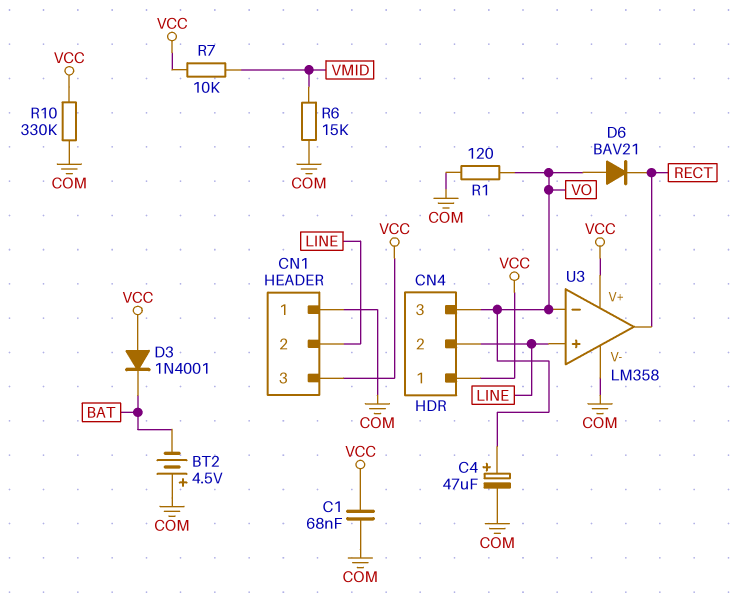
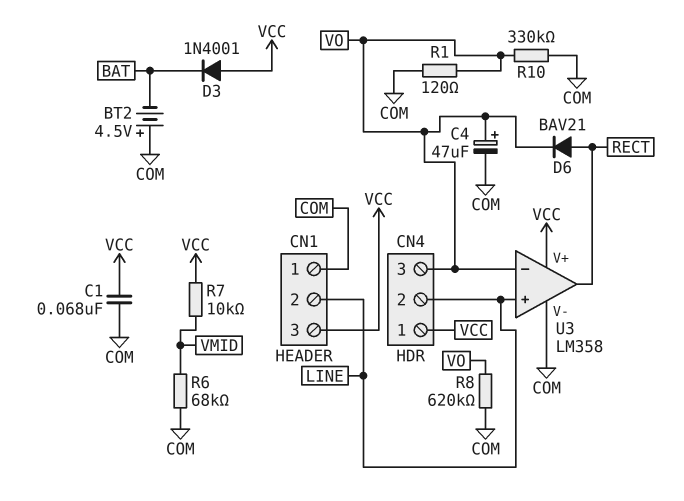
D6: diode BAV21 (A VO, K RECT) -> diode BAV21 (A RECT, K VO)
R6: 15k (COM, VMID) -> 68k (COM, VMID)
R8: none -> 620k (COM, VO)
R10: 330k (COM, VCC) -> 330k (COM, VO)

